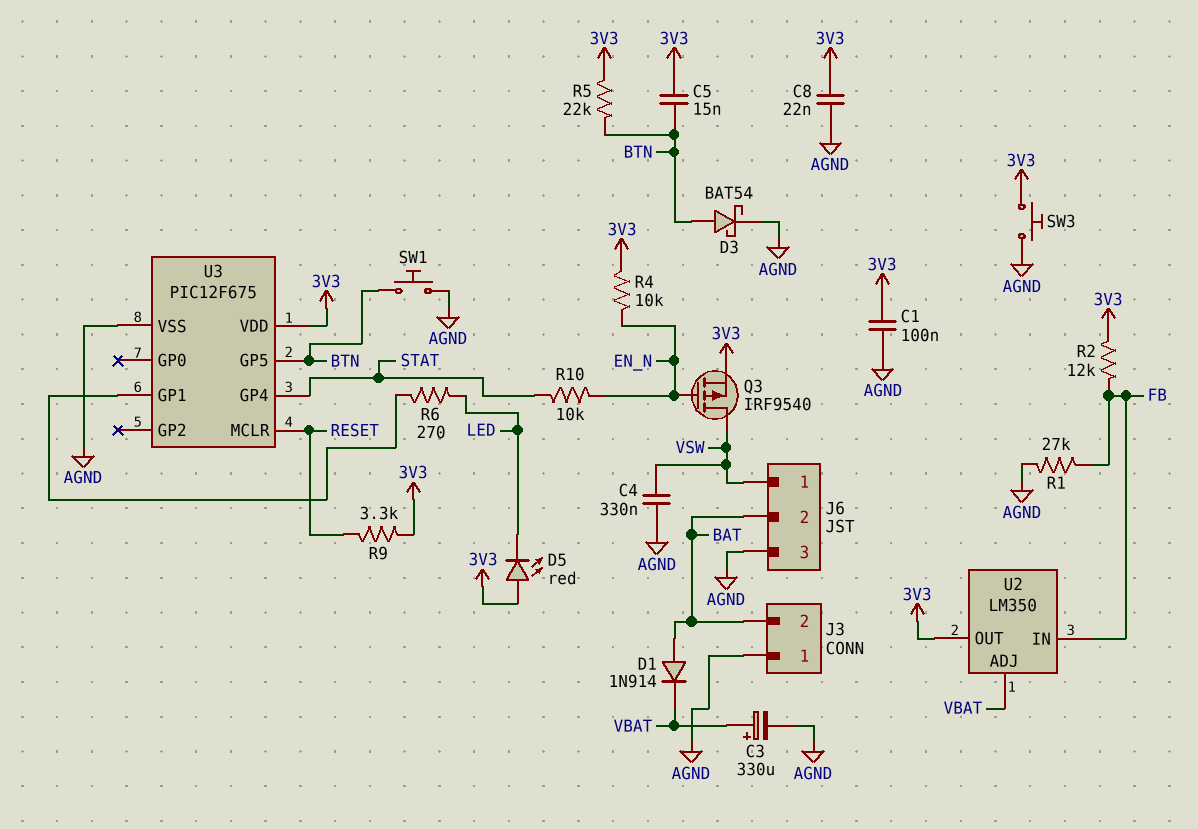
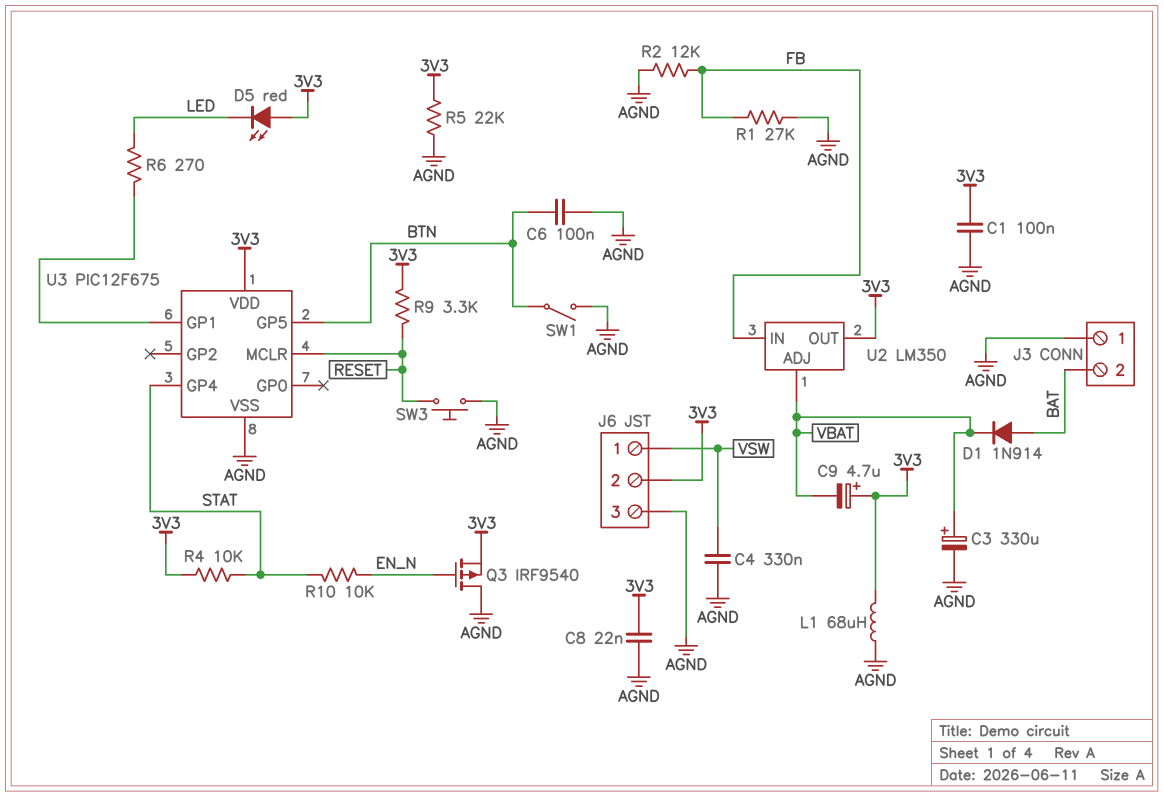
C5: 15nF (3V3, BTN) -> none
C6: none -> 100nF (AGND, BTN)
C9: none -> 4.7uF (plus 3V3, minus VBAT)
D3: schottky BAT54 (A BTN, K AGND) -> none
J6 pin 2: BAT -> 3V3
L1: none -> 68uH (3V3, AGND)
Q3: PMOS IRF9540 (G EN_N, D VSW, S 3V3) -> PMOS IRF9540 (G EN_N, D AGND, S 3V3)
R2: 12k (3V3, FB) -> 12k (AGND, FB)
R4: 10k (3V3, EN_N) -> 10k (3V3, STAT)
R5: 22k (3V3, BTN) -> 22k (3V3, AGND)
SW1: button (AGND, BTN) -> switch (AGND, BTN)
SW3: button (3V3, AGND) -> button (AGND, RESET)

